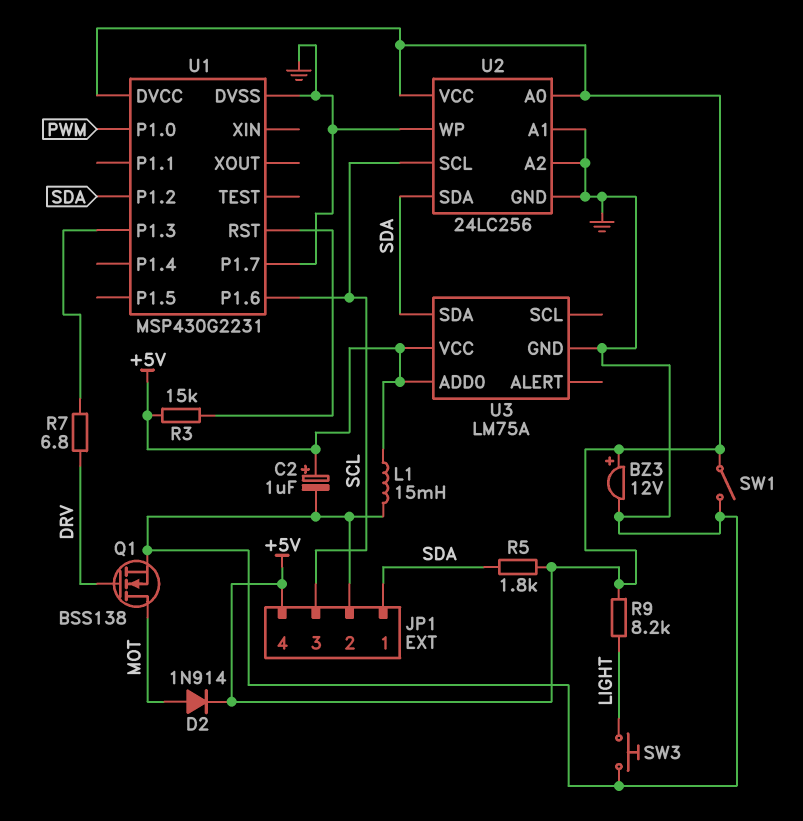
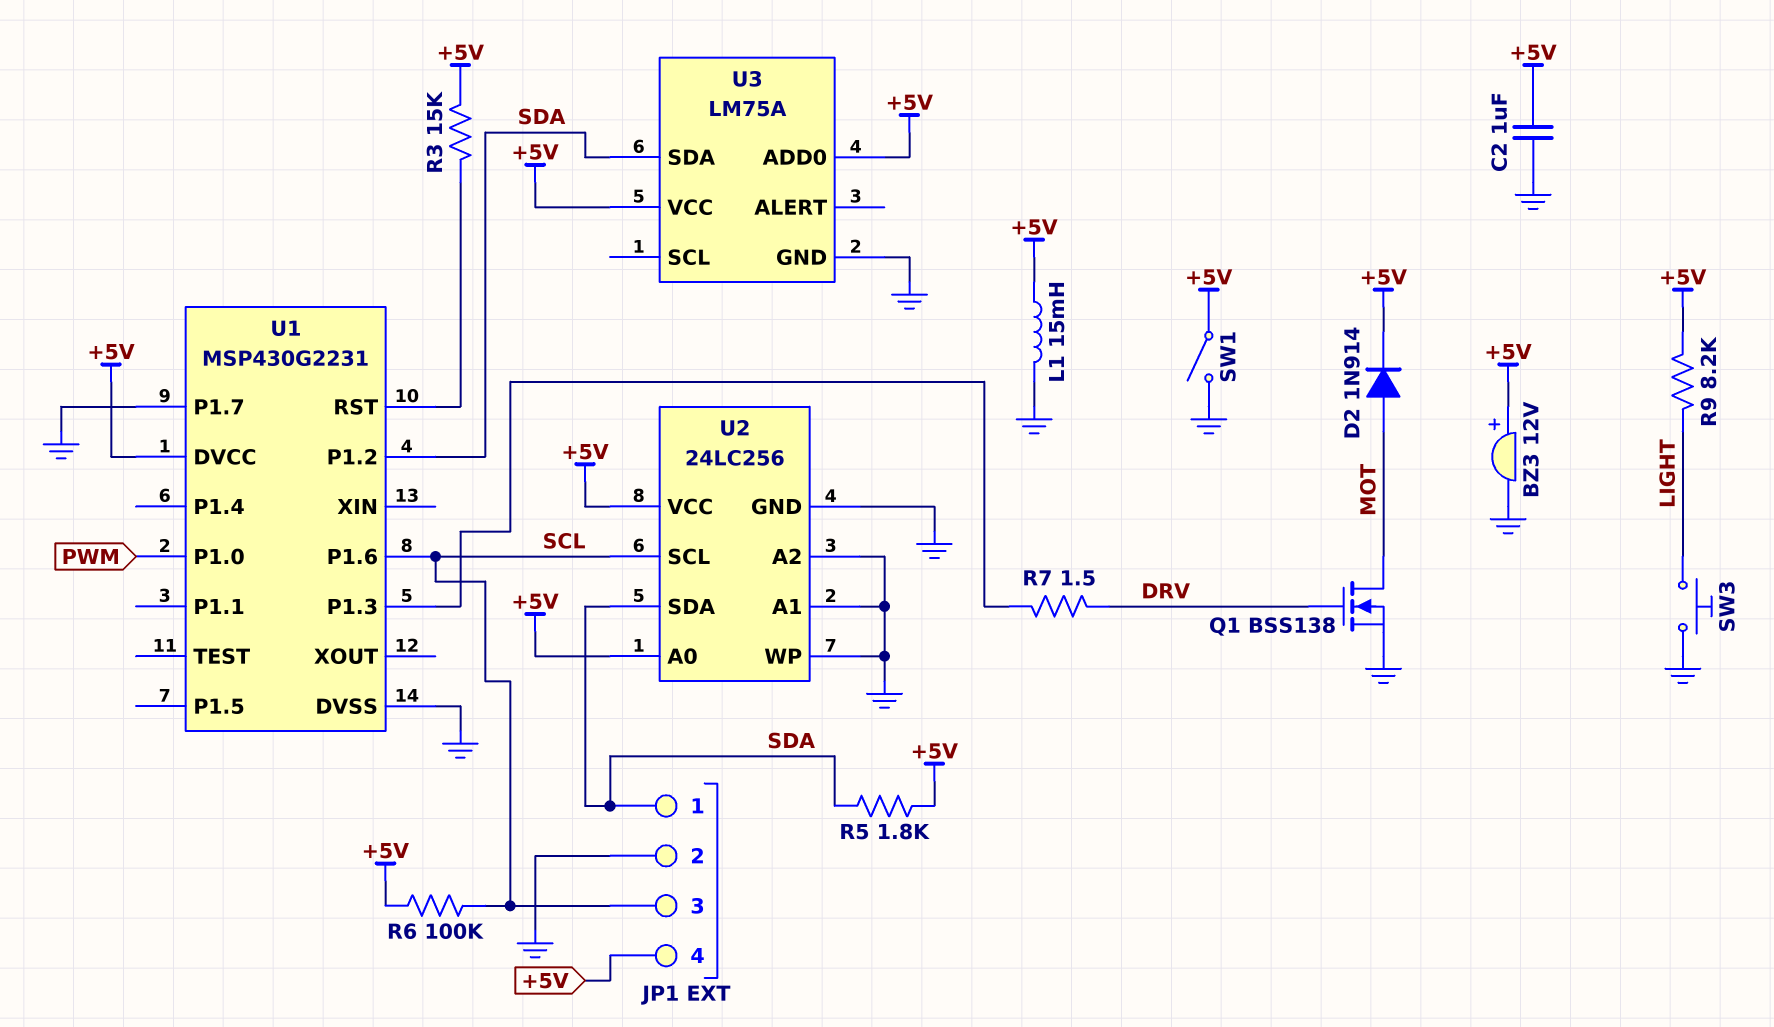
C2: 1uF (plus +5V, minus GND) -> 1uF (+5V, GND)
R6: none -> 100k (+5V, SCL)
R7: 6.8 (DRV, U1/P1.3) -> 1.5 (DRV, U1/P1.3)

